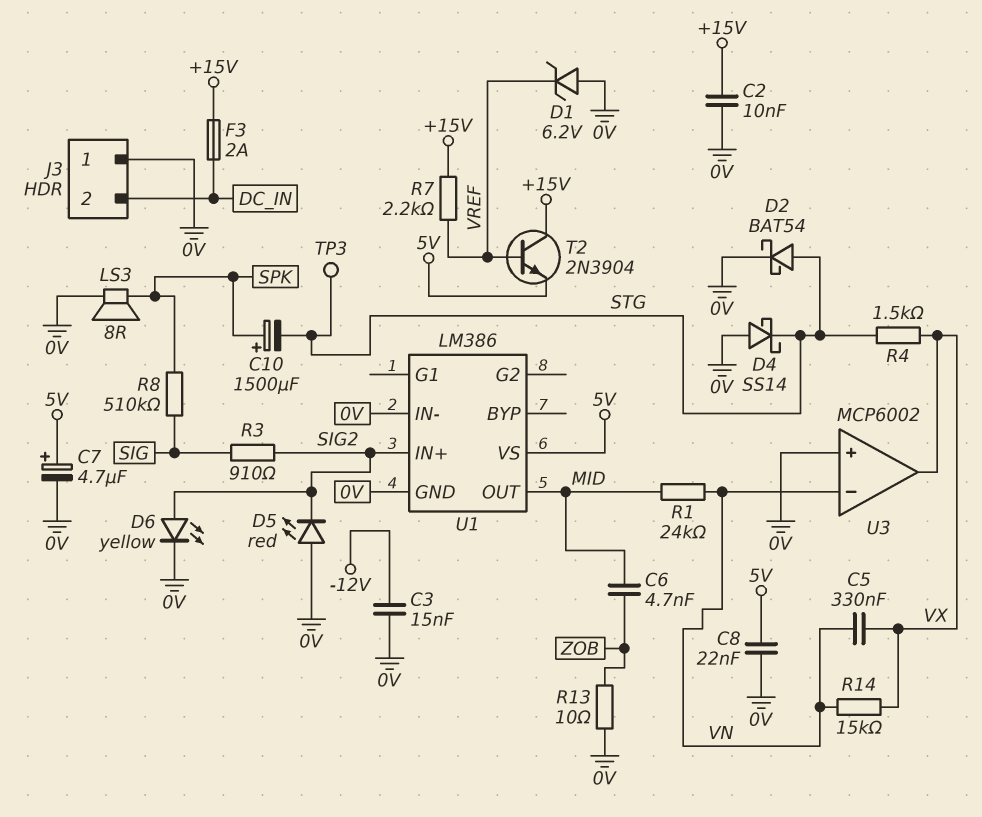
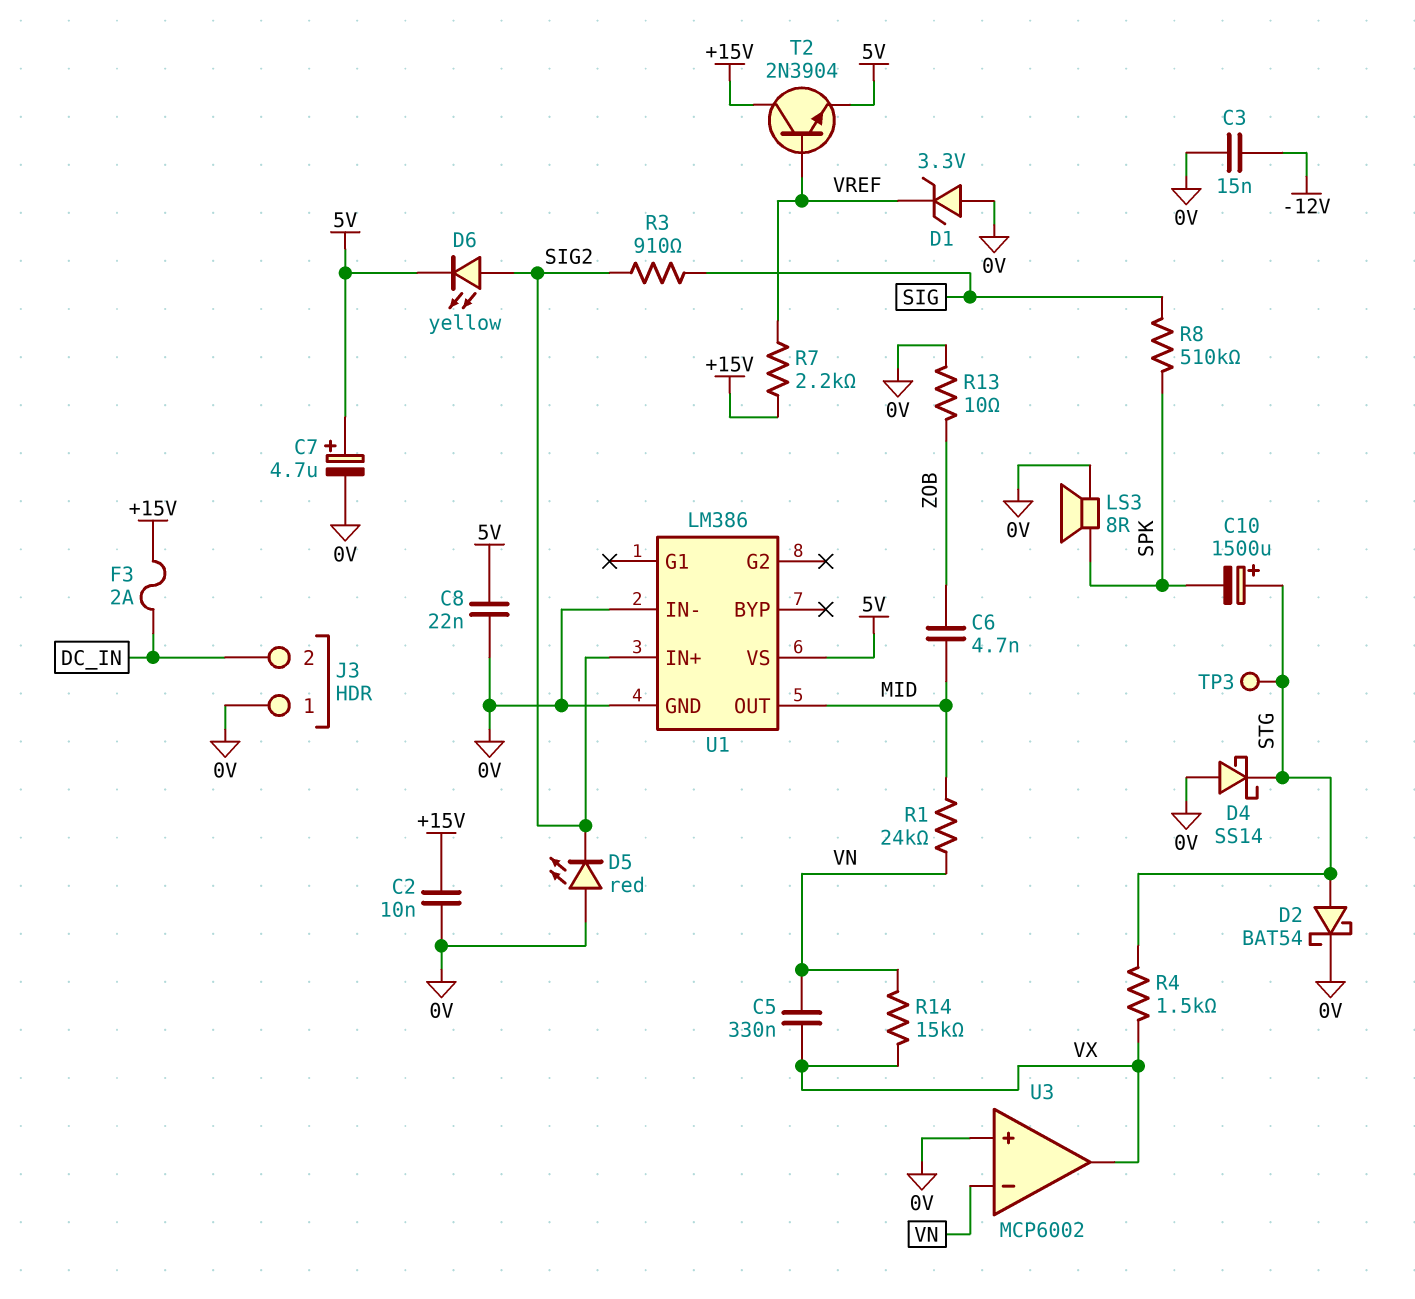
C10: 1500uF (plus SPK, minus STG) -> 1500uF (plus STG, minus SPK)
D1: zener 6.2V (A 0V, K VREF) -> zener 3.3V (A 0V, K VREF)
D6: LED yellow (A SIG2, K 0V) -> LED yellow (A SIG2, K 5V)

